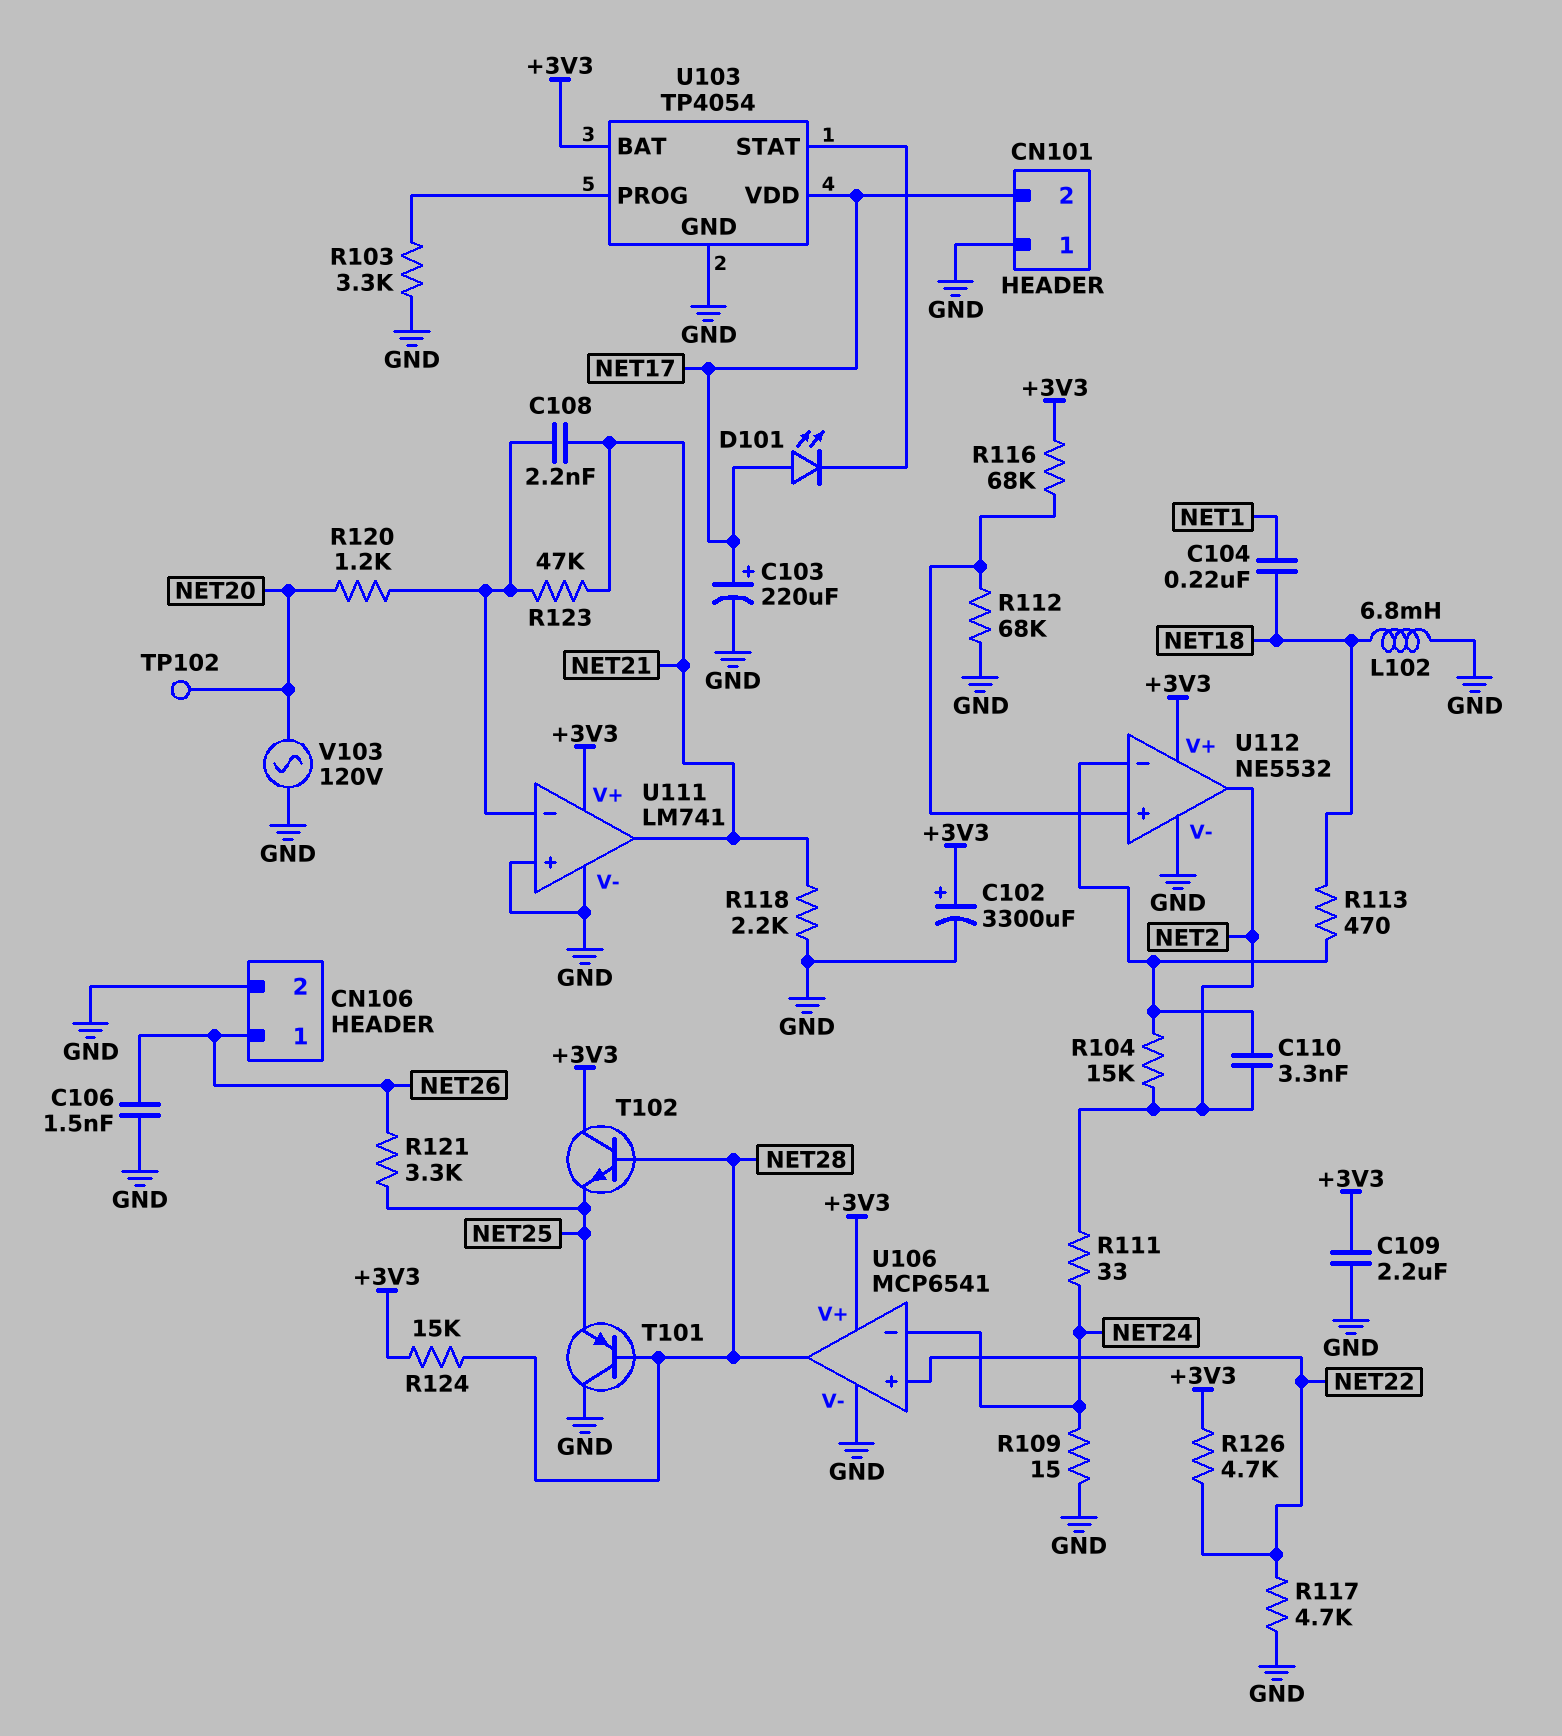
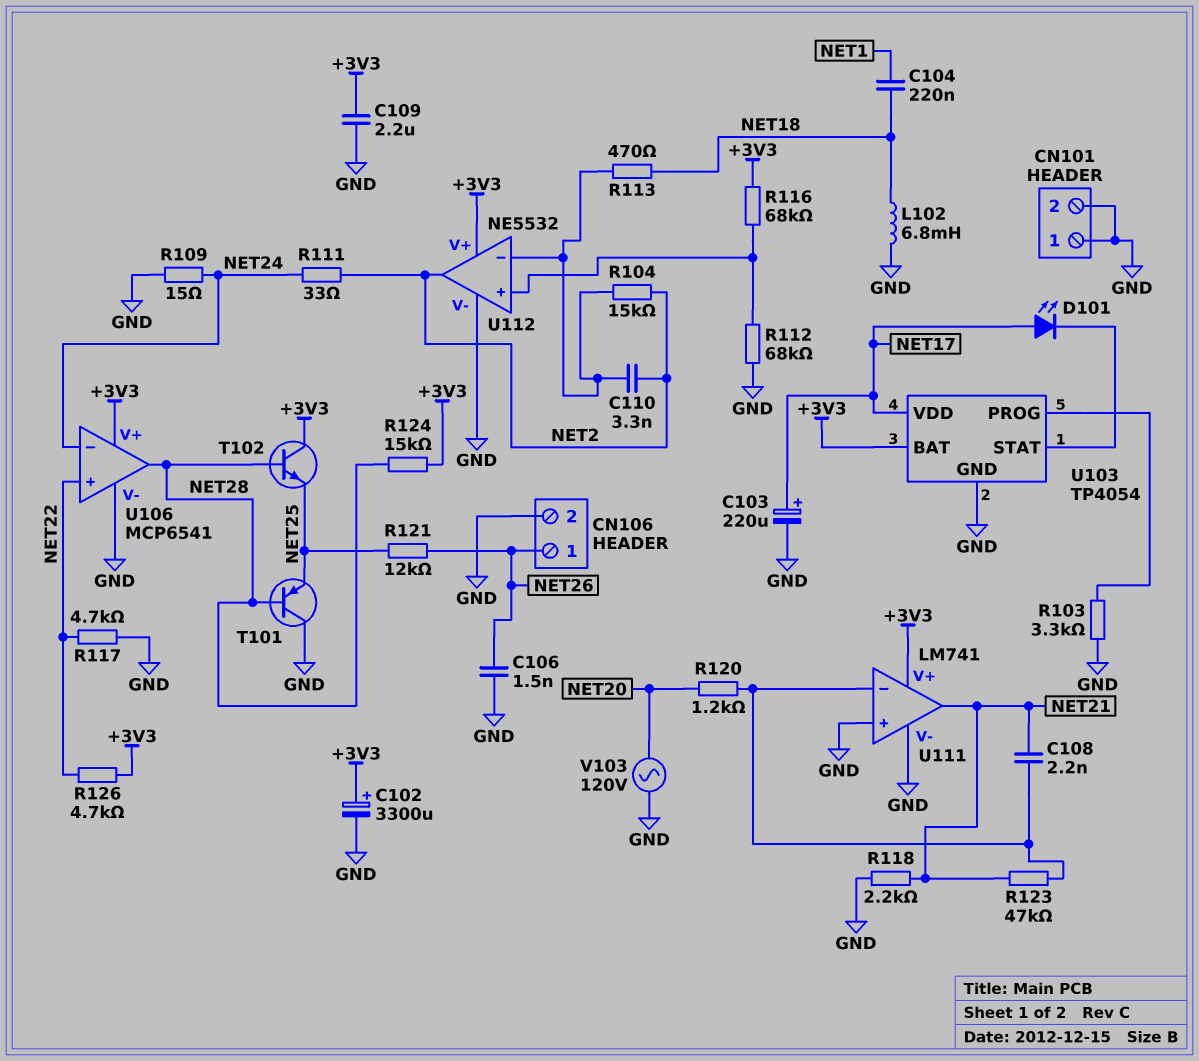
CN101 pin 2: NET17 -> GND
R121: 3.3k (NET25, NET26) -> 12k (NET25, NET26)
TP102: test point (NET20) -> none

